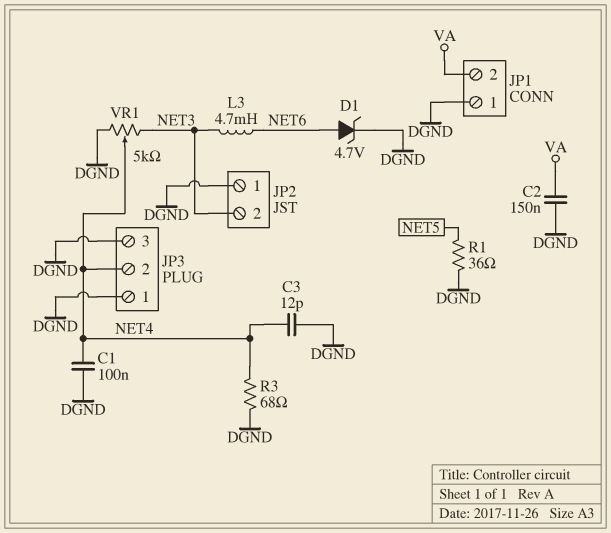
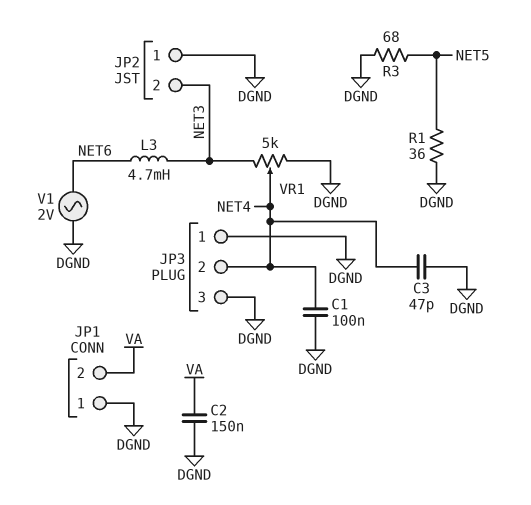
C3: 12pF (DGND, NET4) -> 47pF (DGND, NET4)
D1: zener 4.7V (A NET6, K DGND) -> none
R3: 68 (DGND, NET4) -> 68 (DGND, NET5)
V1: none -> AC 2V (DGND, NET6)

